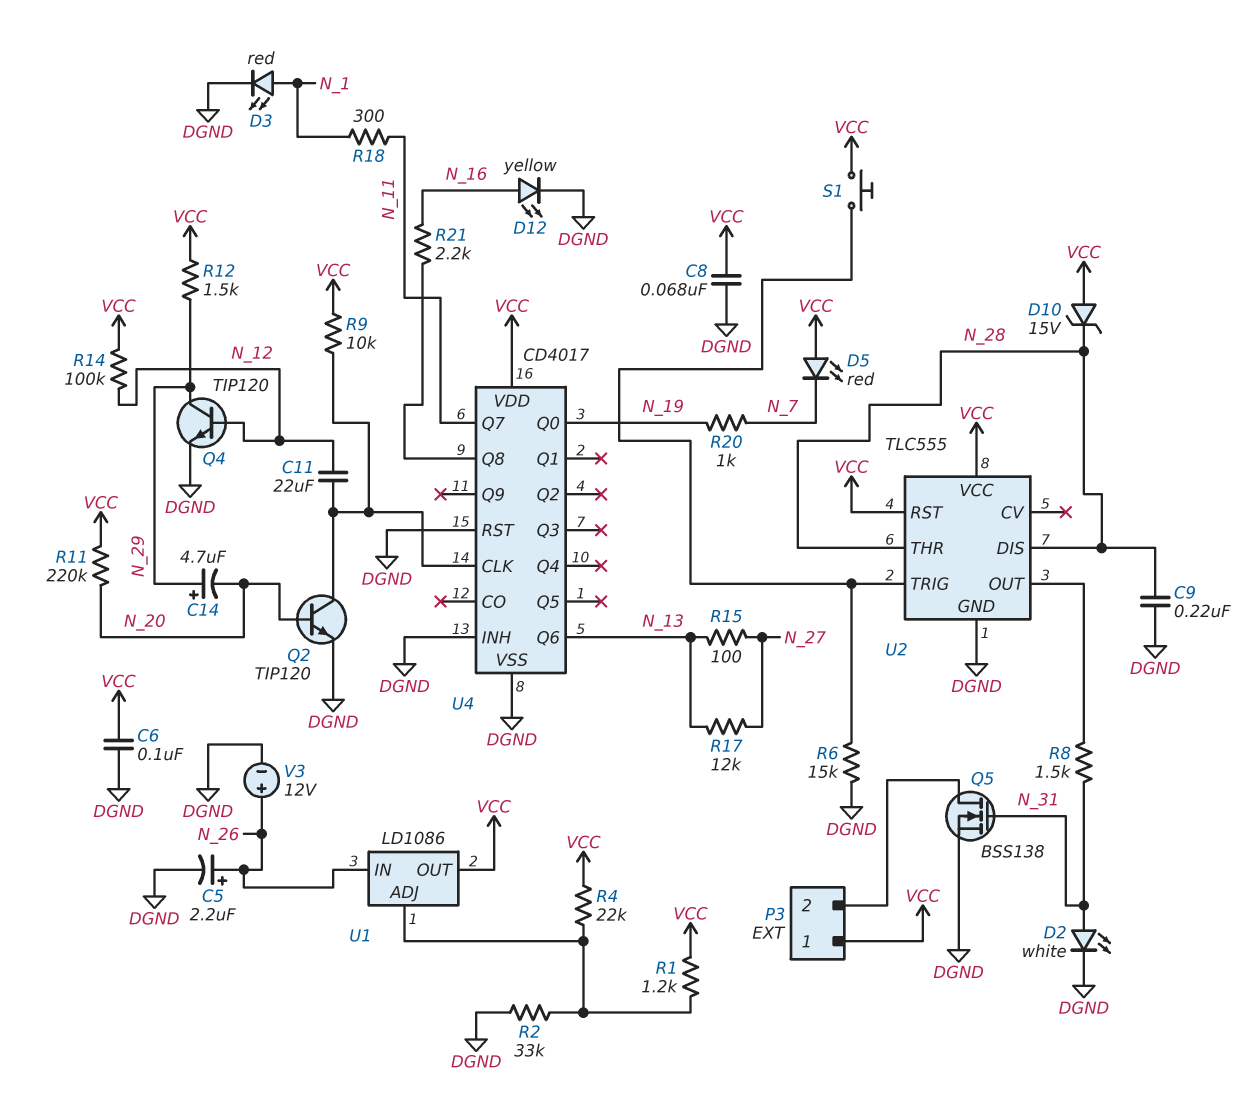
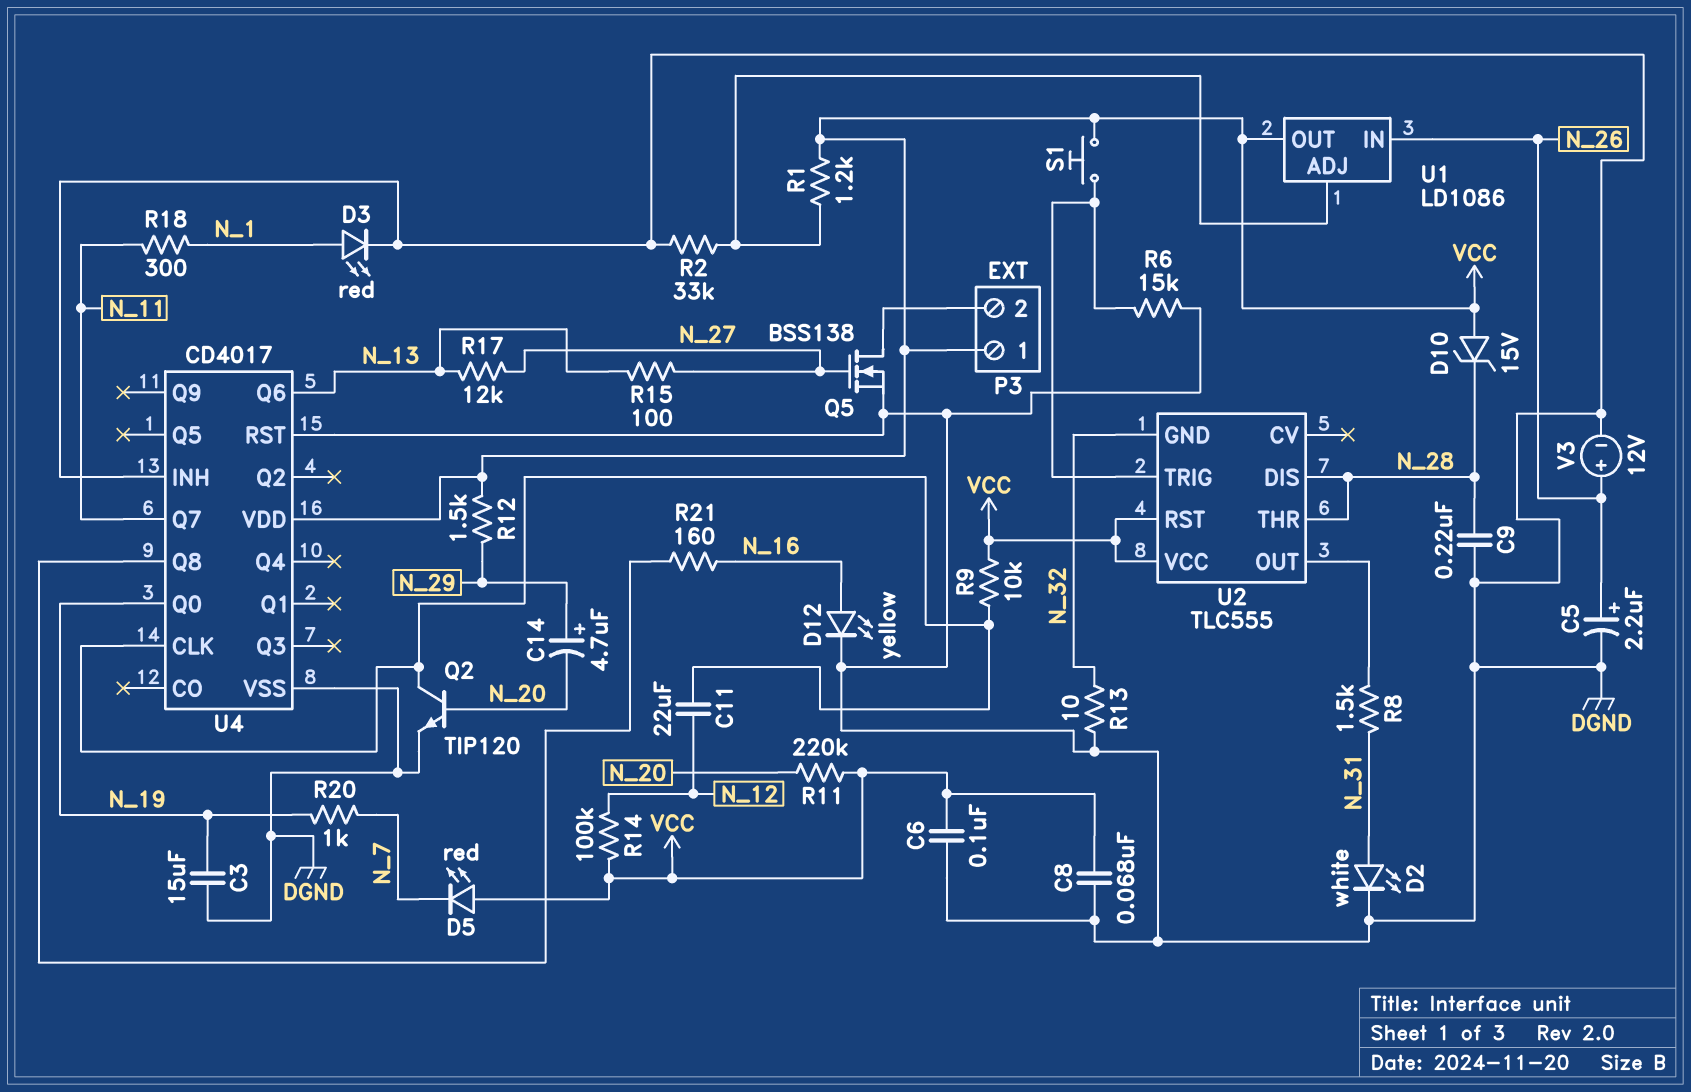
C3: none -> 15uF (DGND, N_19)
Q4: NPN TIP120 (B N_12, C N_29, E DGND) -> none
Q5: NMOS BSS138 (G N_31, D P3/2, S DGND) -> NMOS BSS138 (G N_27, D P3/2, S DGND)
R4: 22k (U1/ADJ, VCC) -> none
R13: none -> 10 (DGND, N_32)
R21: 2.2k (N_16, U4/Q8) -> 160 (N_16, U4/Q8)
U2 pin GND: DGND -> N_32

